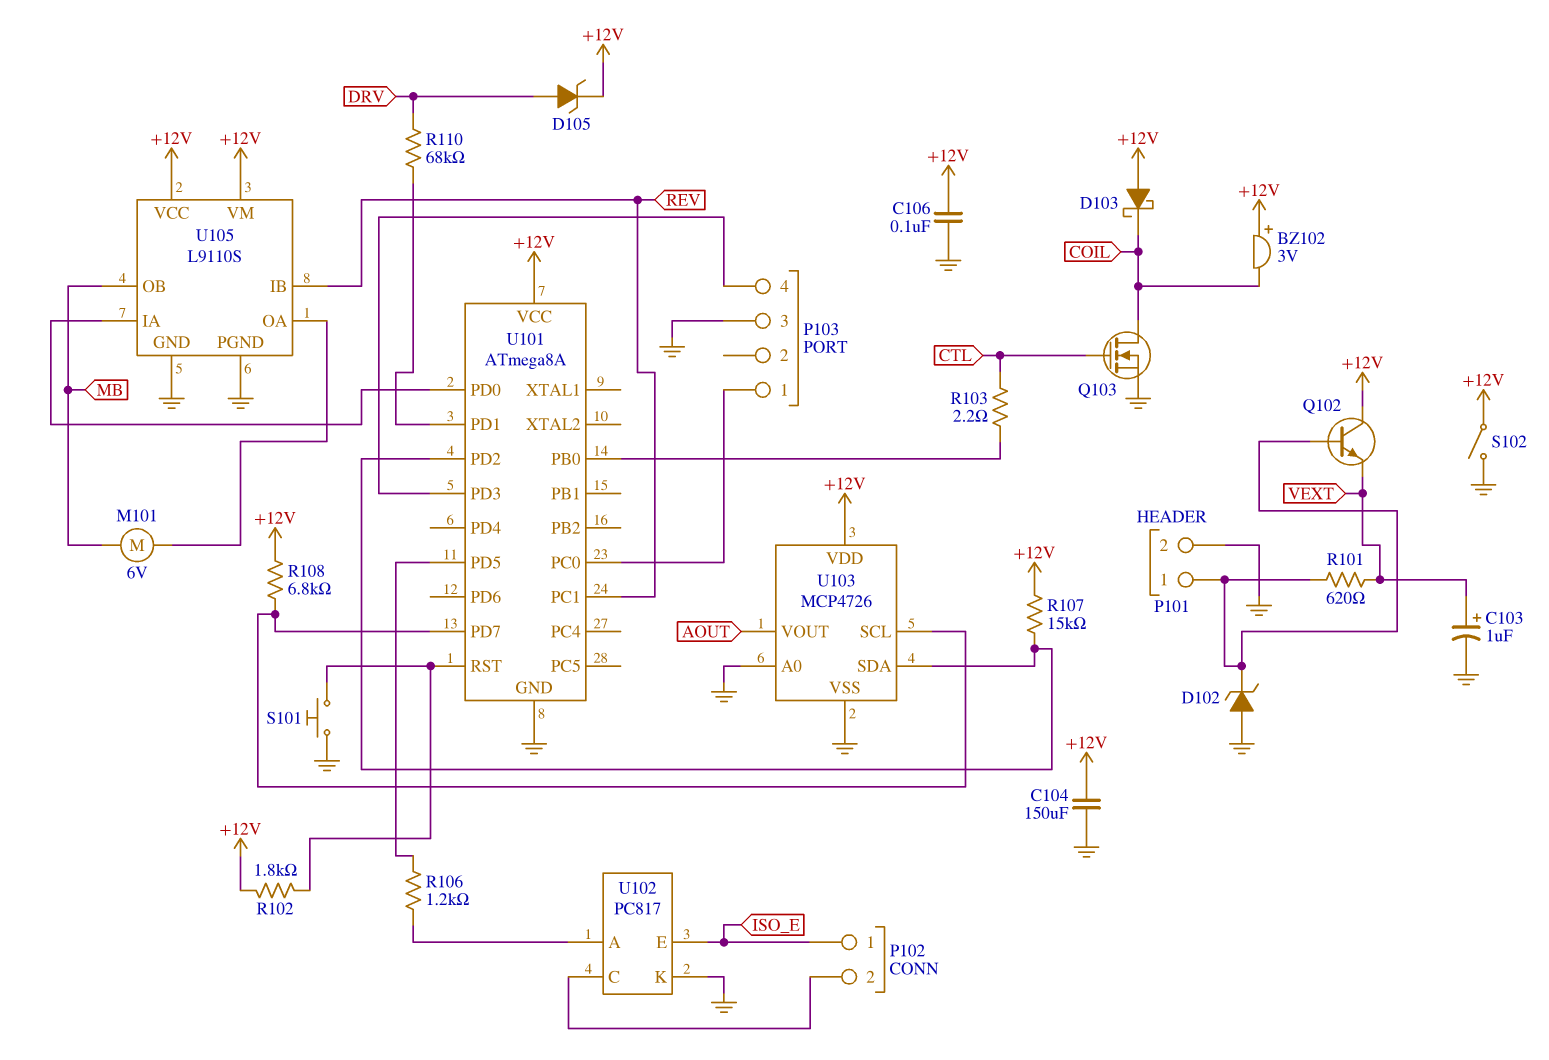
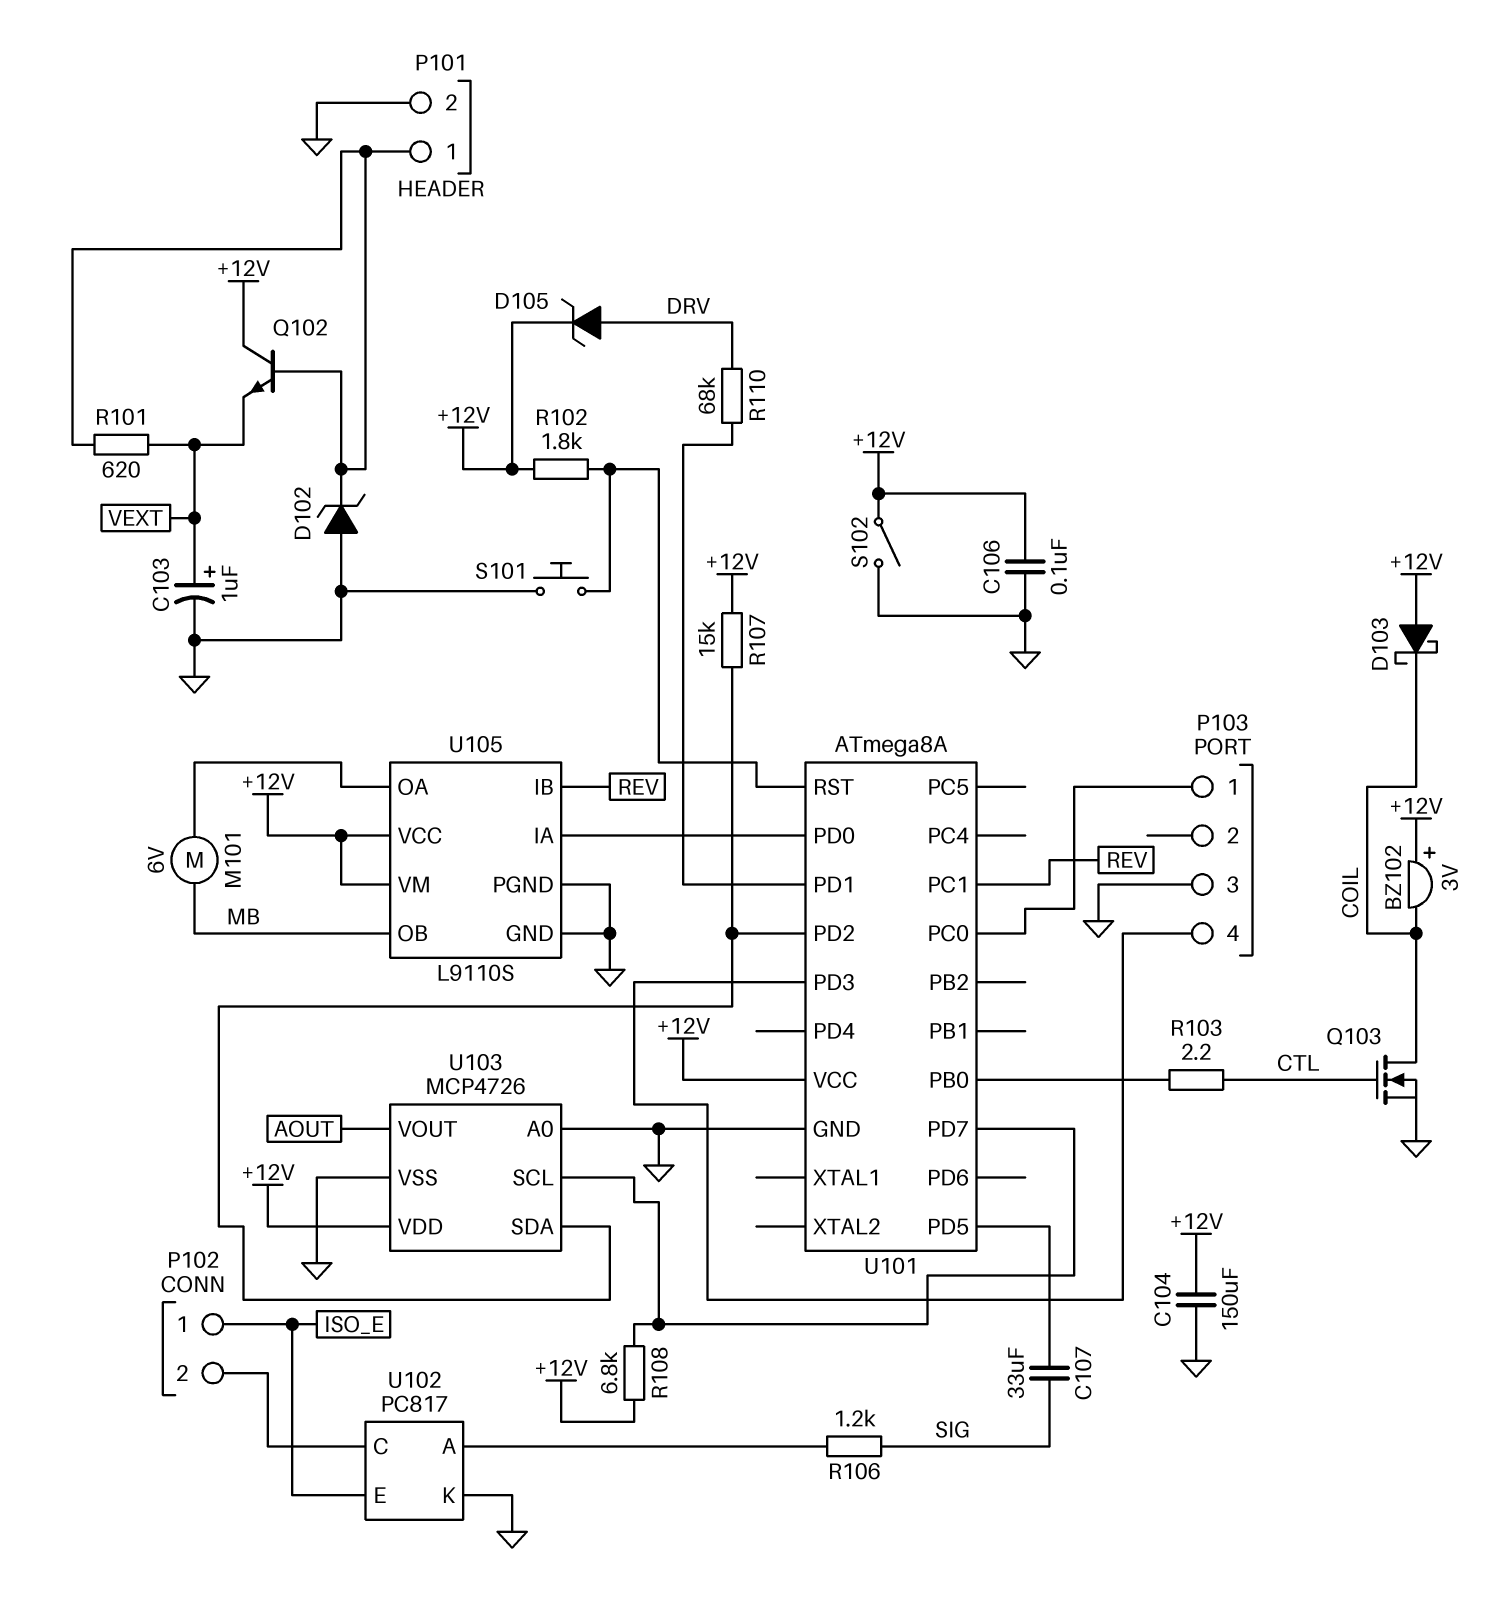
C107: none -> 33uF (SIG, U101/PD5)
R106: 1.2k (U101/PD5, U102/A) -> 1.2k (SIG, U102/A)

